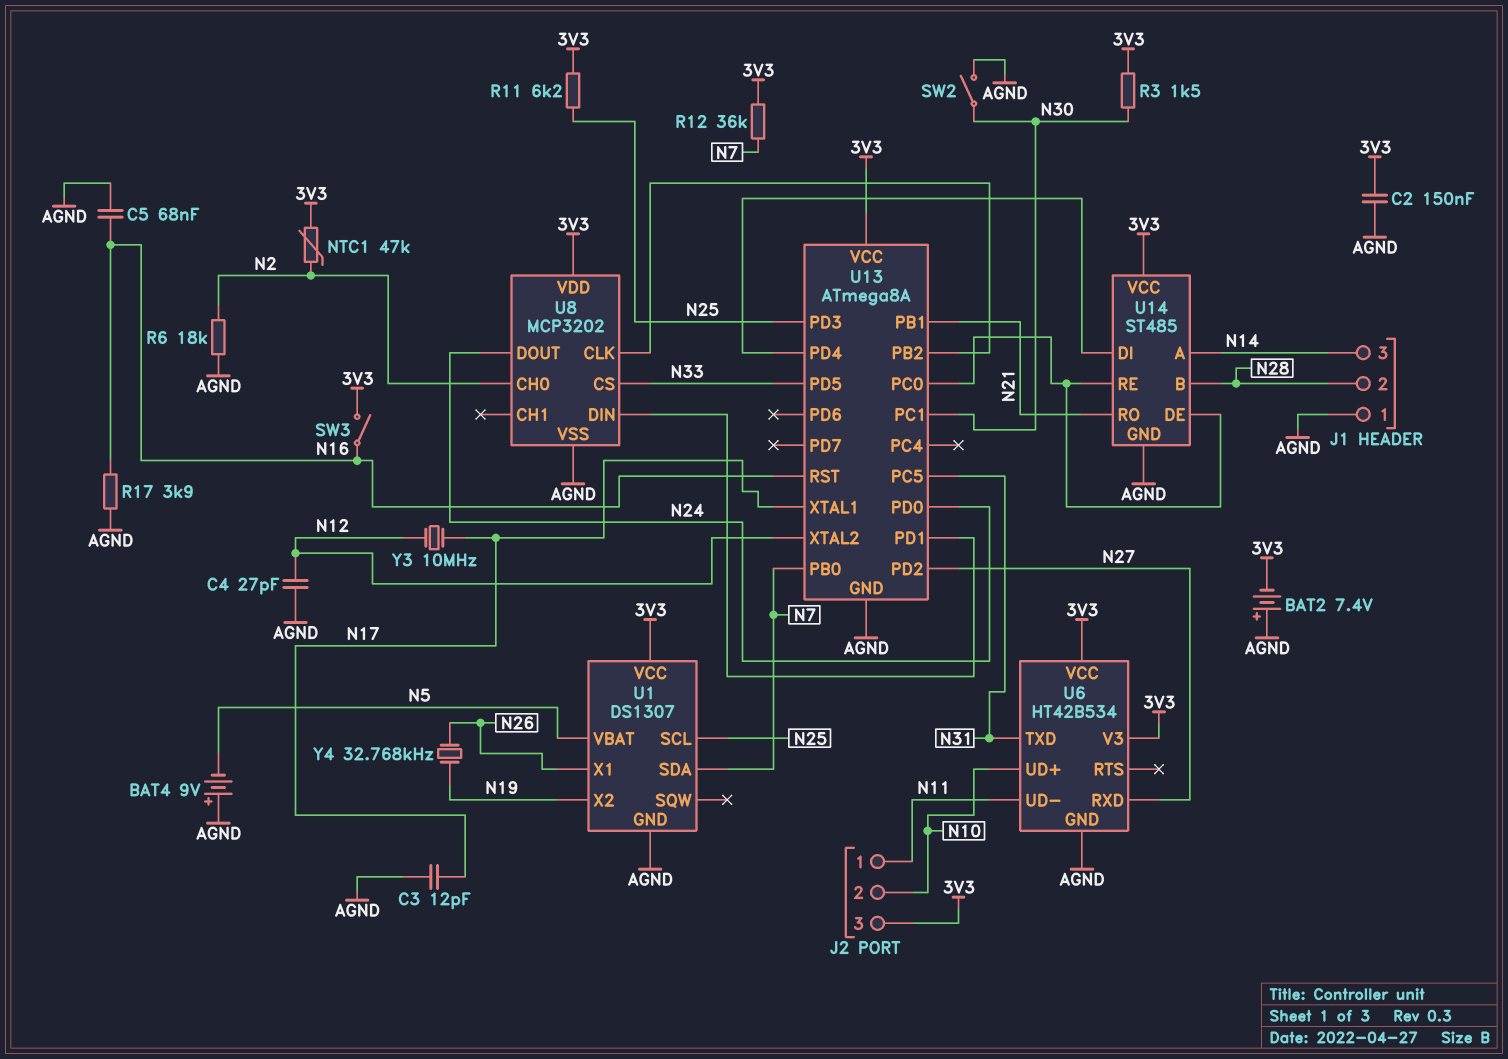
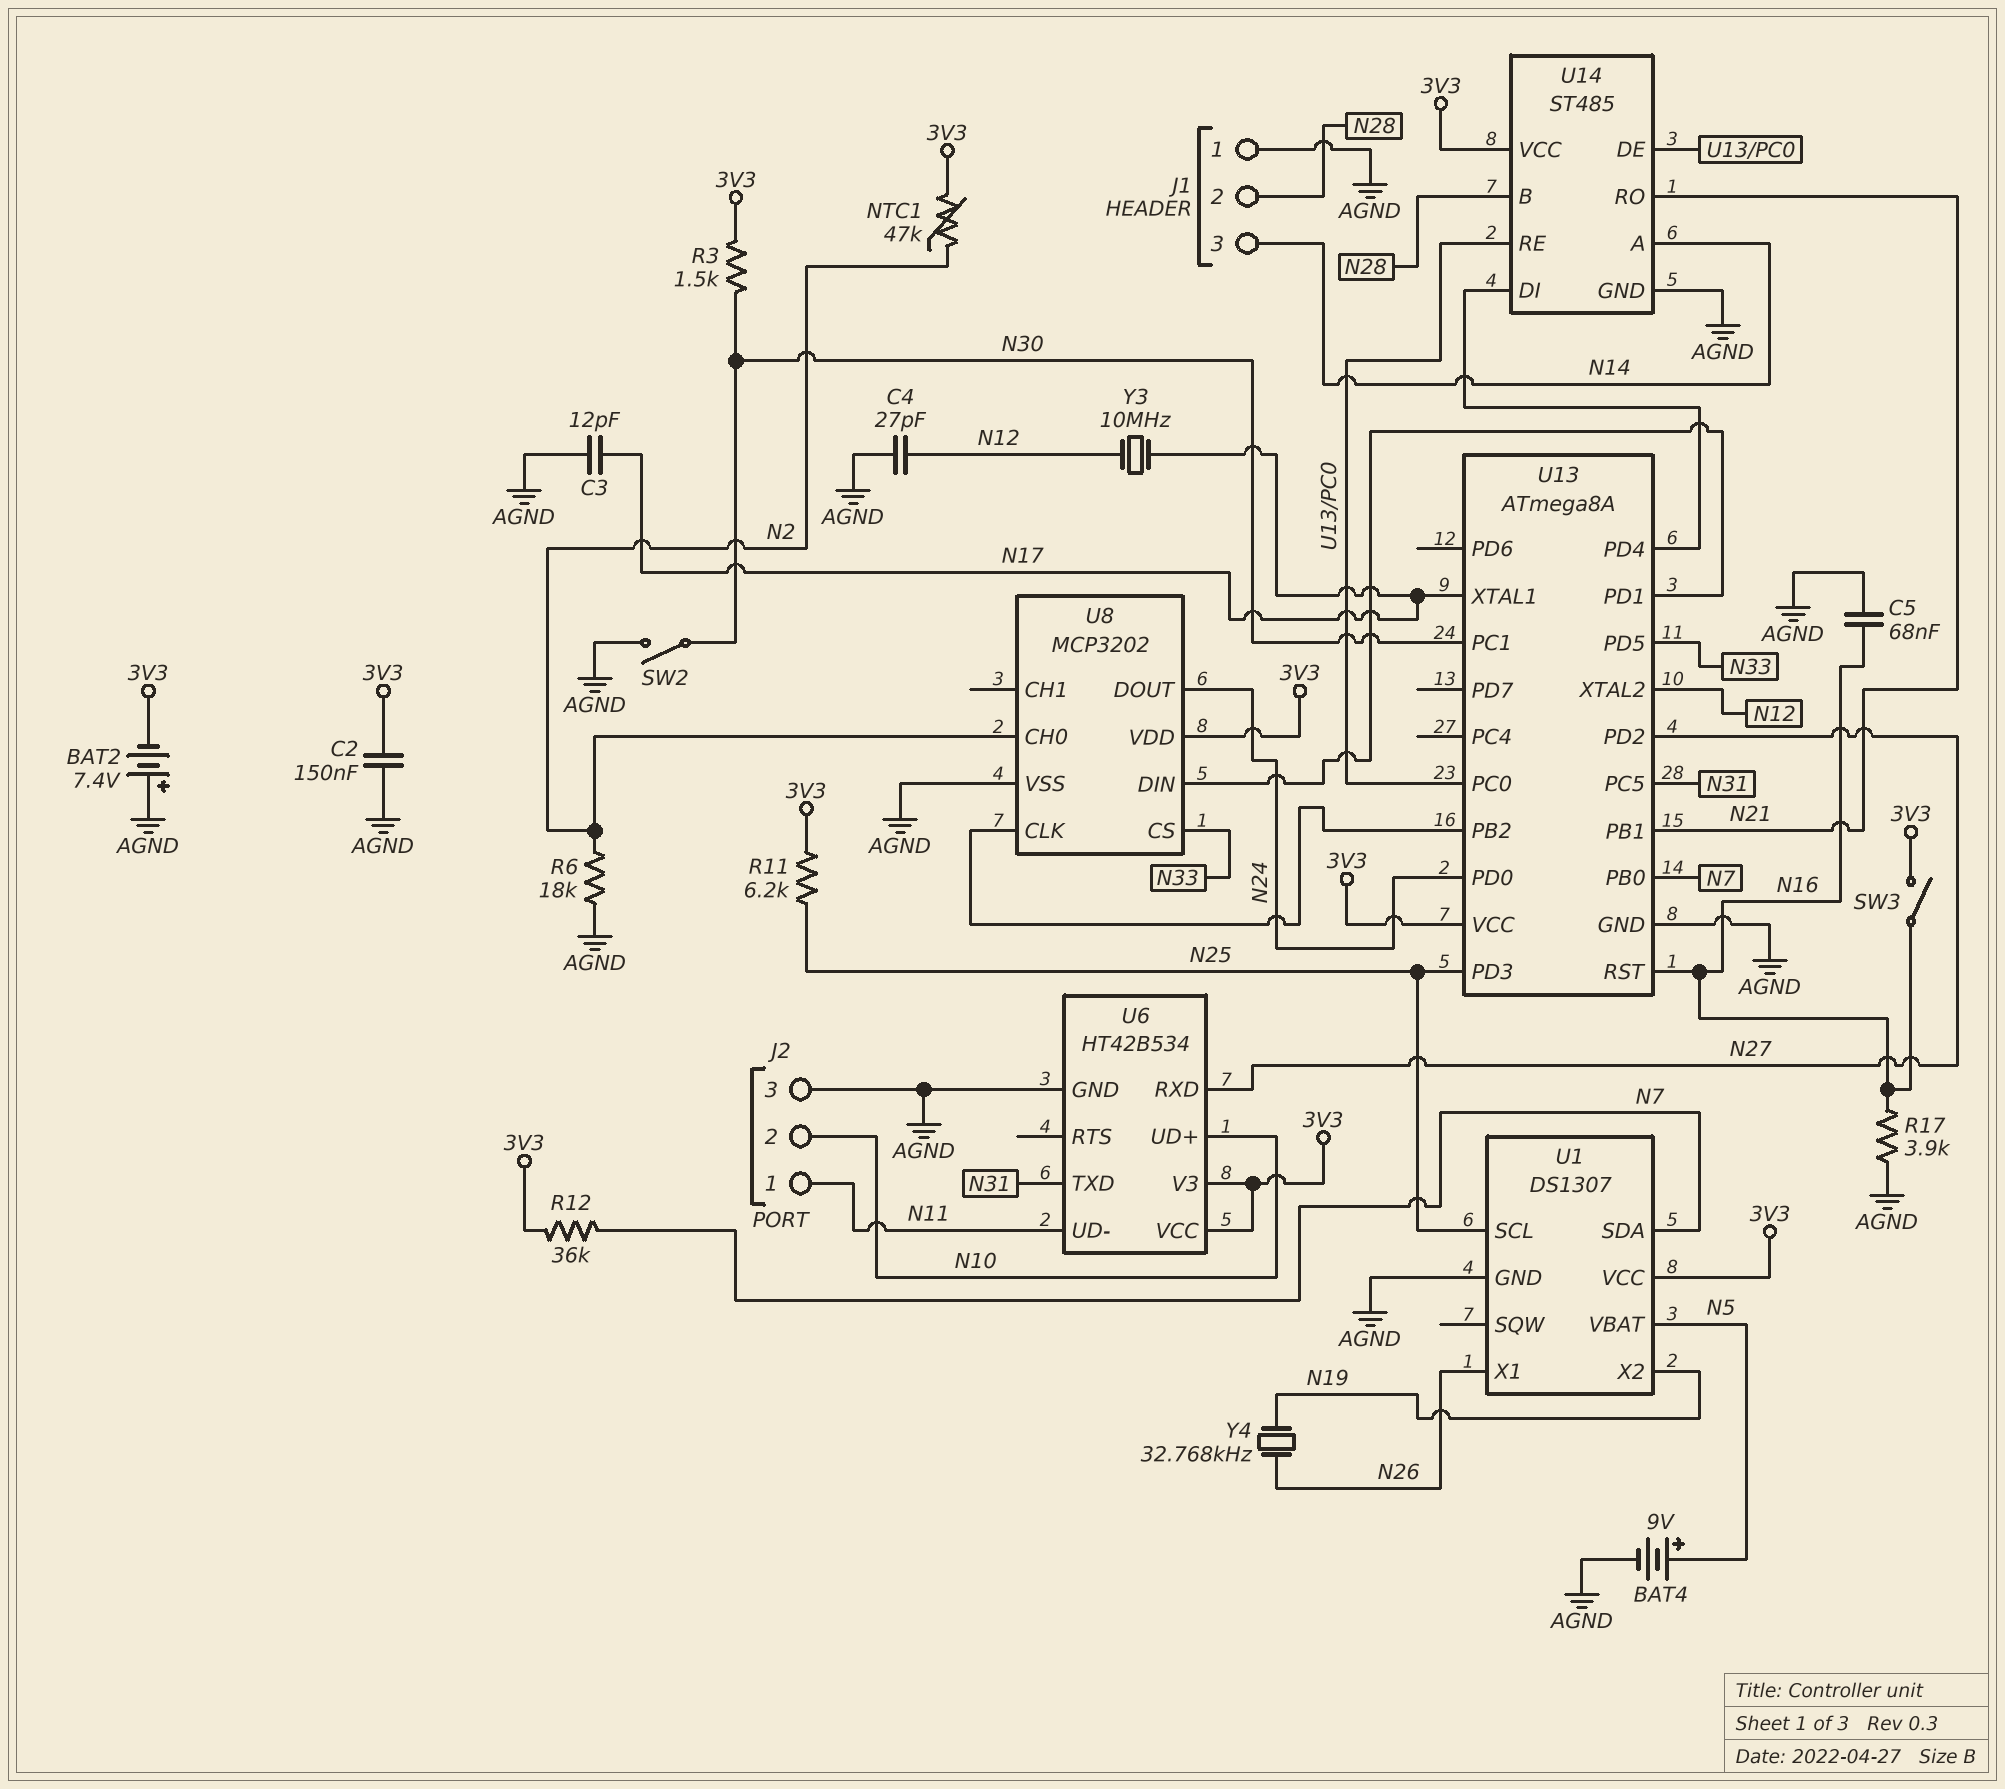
BAT4: 9V (plus AGND, minus N5) -> 9V (plus N5, minus AGND)
J2 pin 3: 3V3 -> AGND

